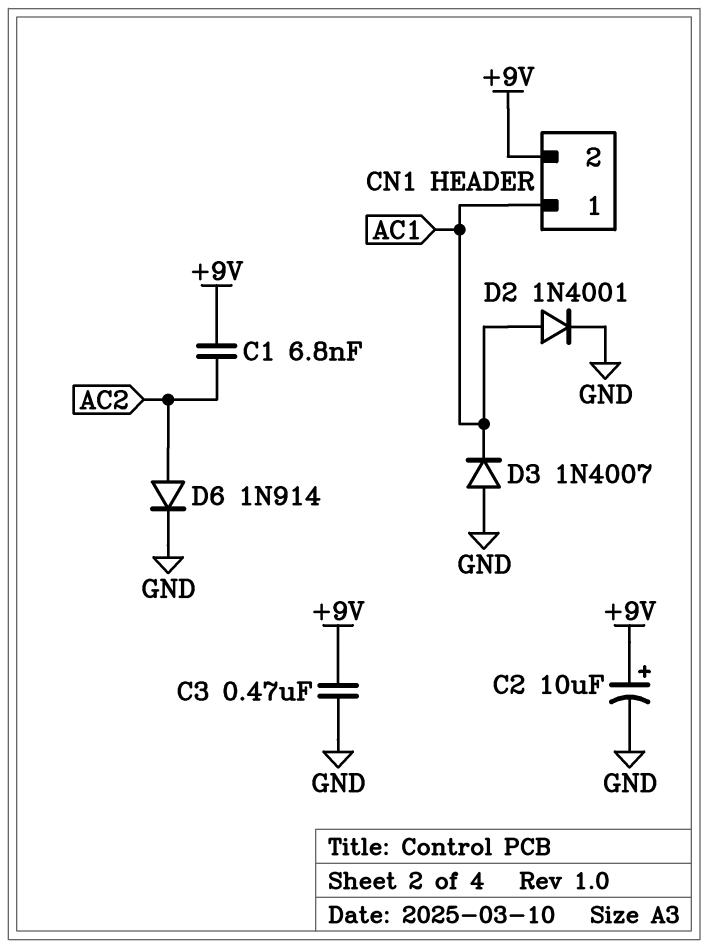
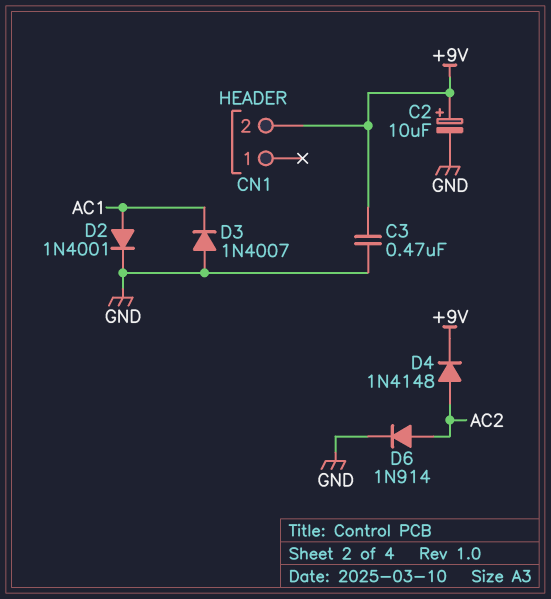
C1: 6.8nF (+9V, AC2) -> none
CN1 pin 1: AC1 -> none
D4: none -> diode 1N4148 (A AC2, K +9V)

